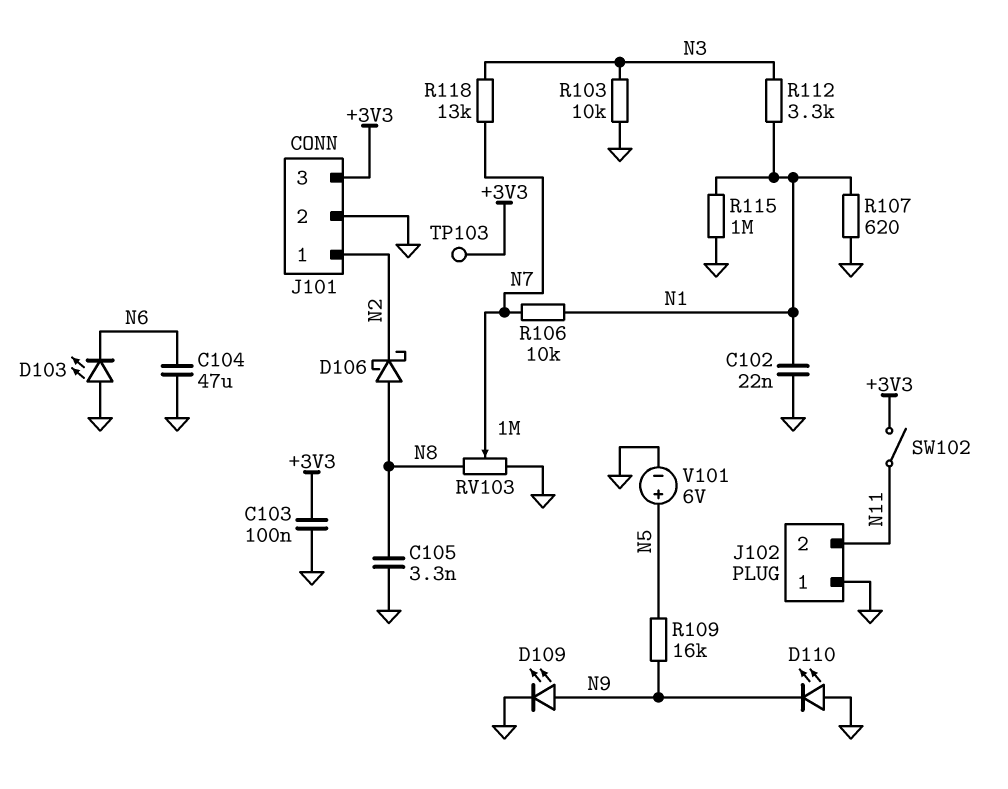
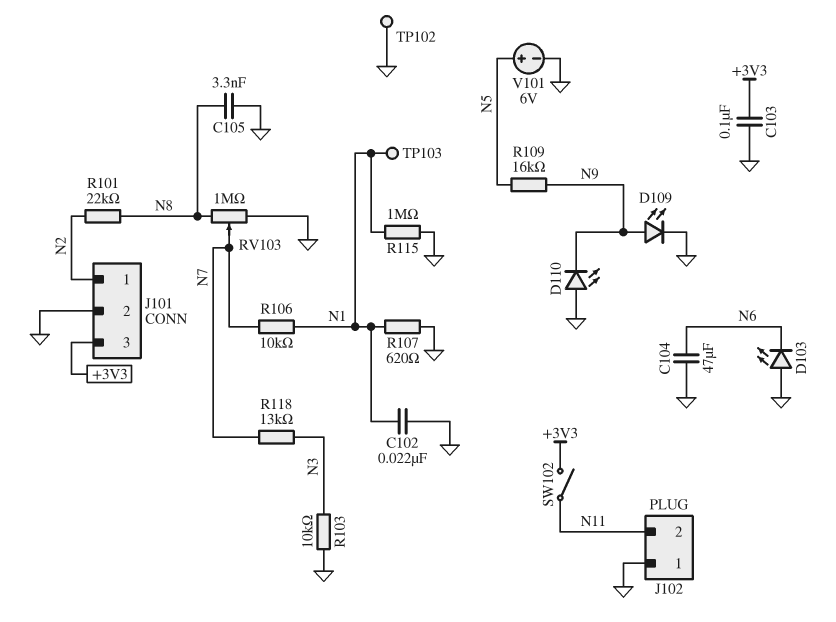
D106: schottky (A N8, K N2) -> none
R101: none -> 22k (N2, N8)
R112: 3.3k (N1, N3) -> none
TP102: none -> test point (GND)
TP103: test point (+3V3) -> test point (N1)

